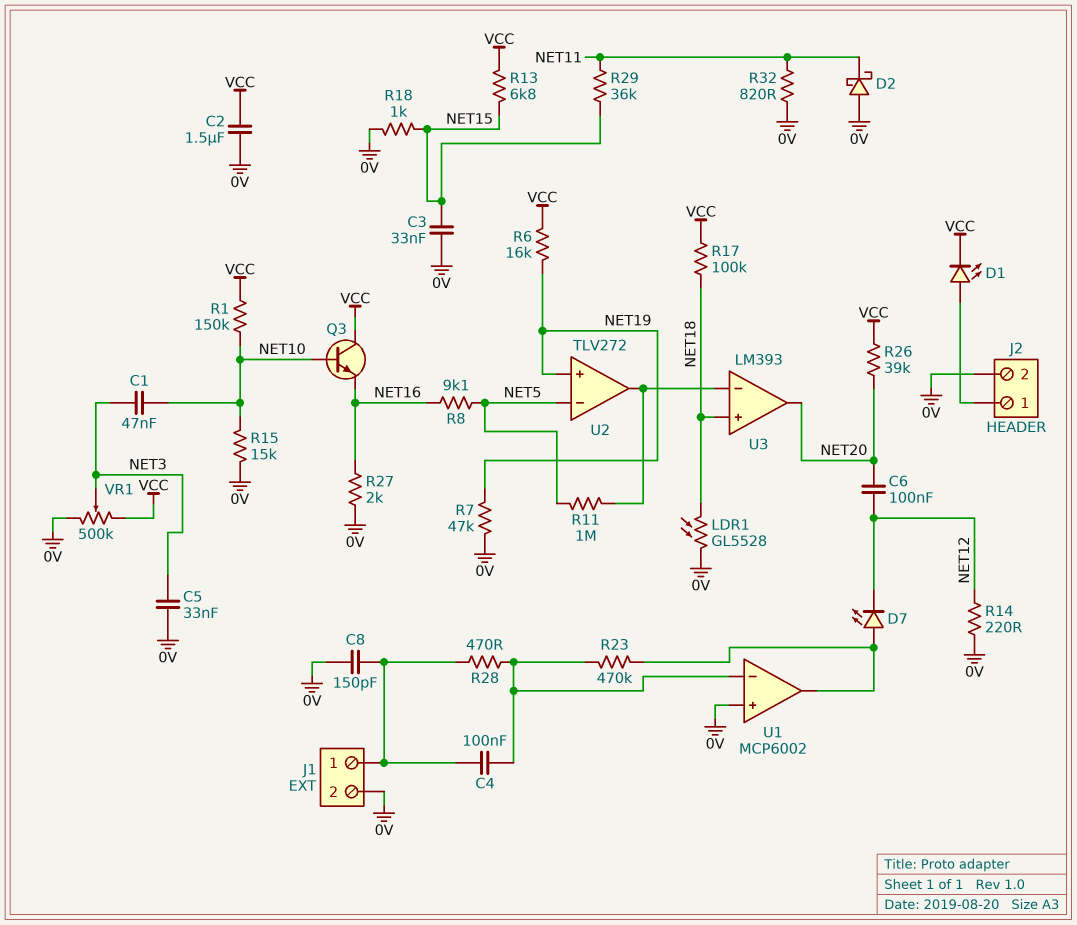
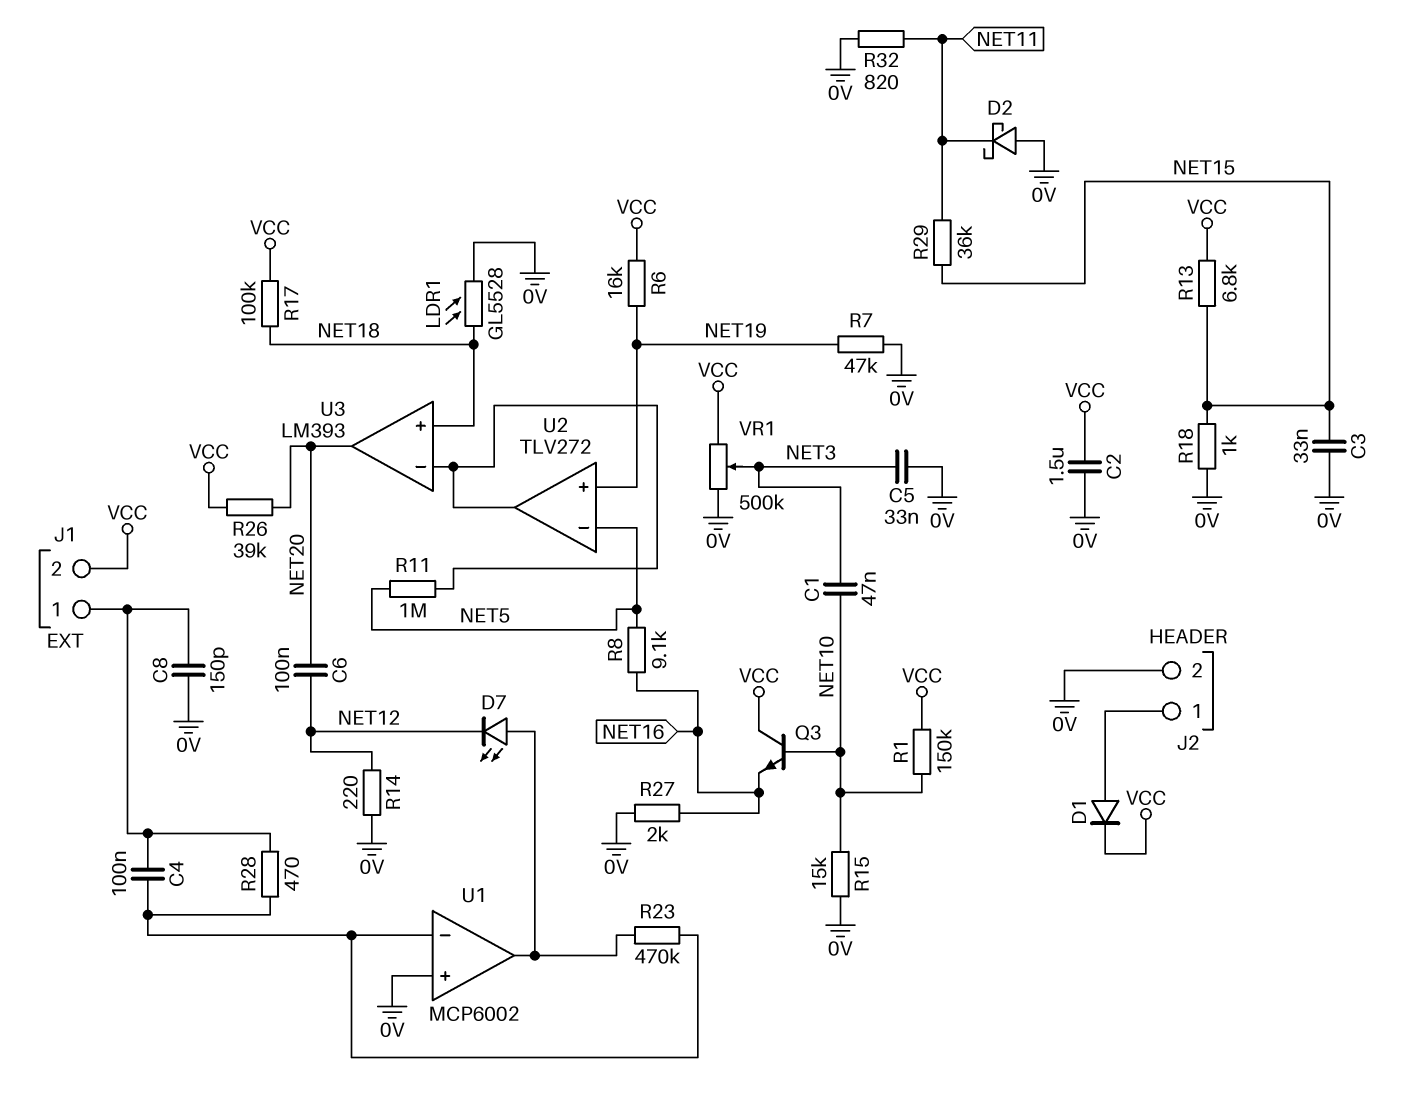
D1: LED (A J2/1, K VCC) -> diode (A J2/1, K VCC)
J1 pin 2: 0V -> VCC

